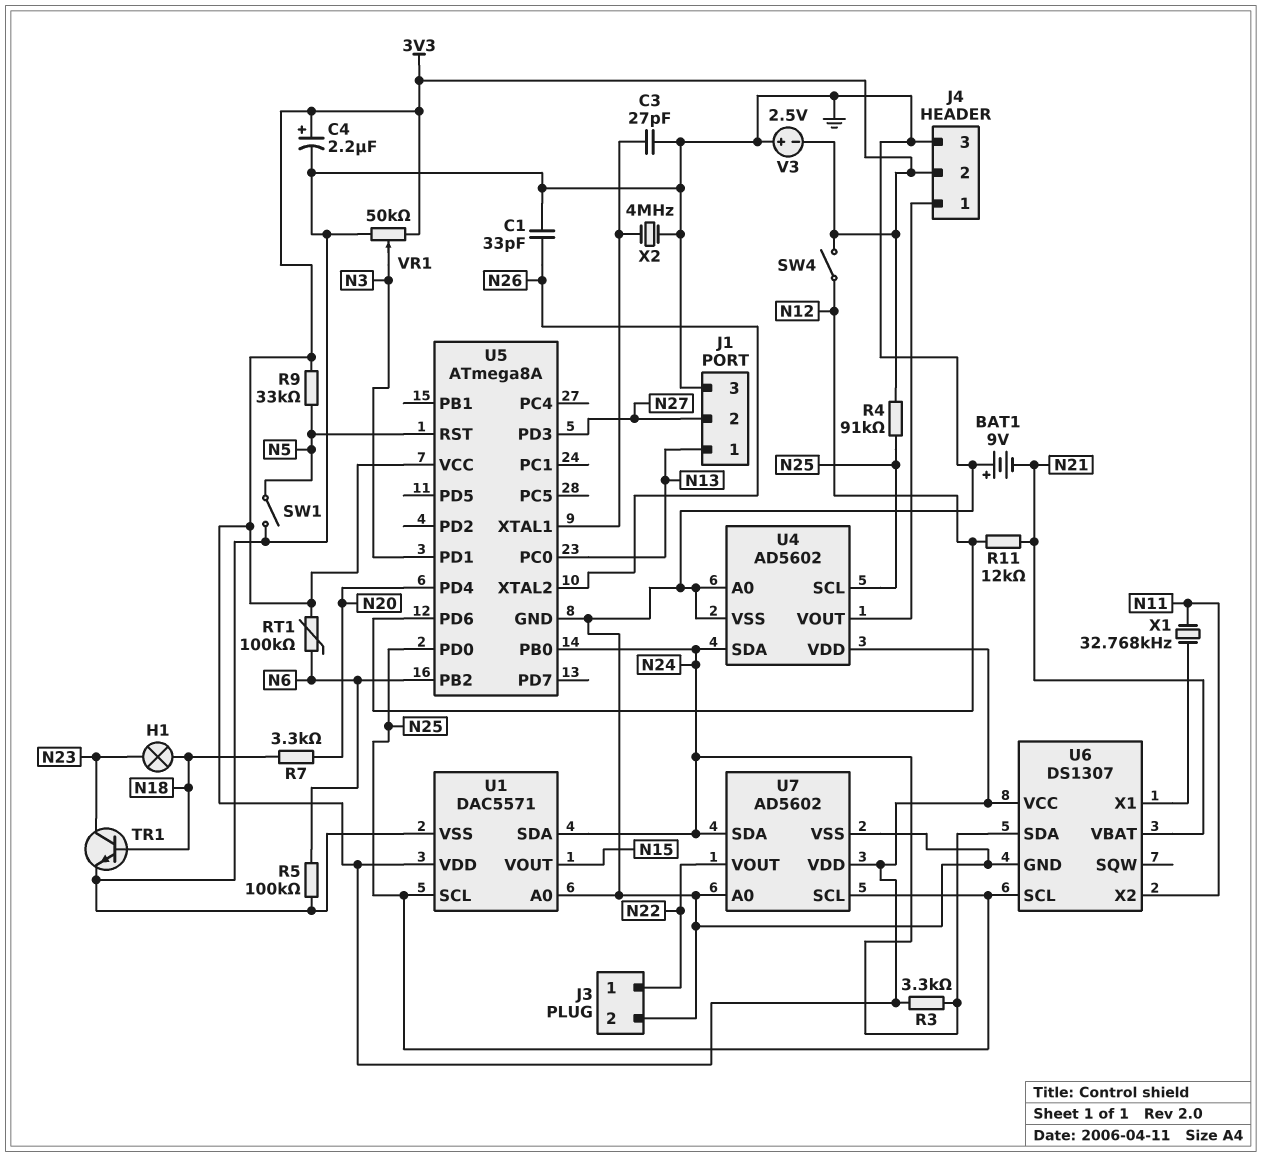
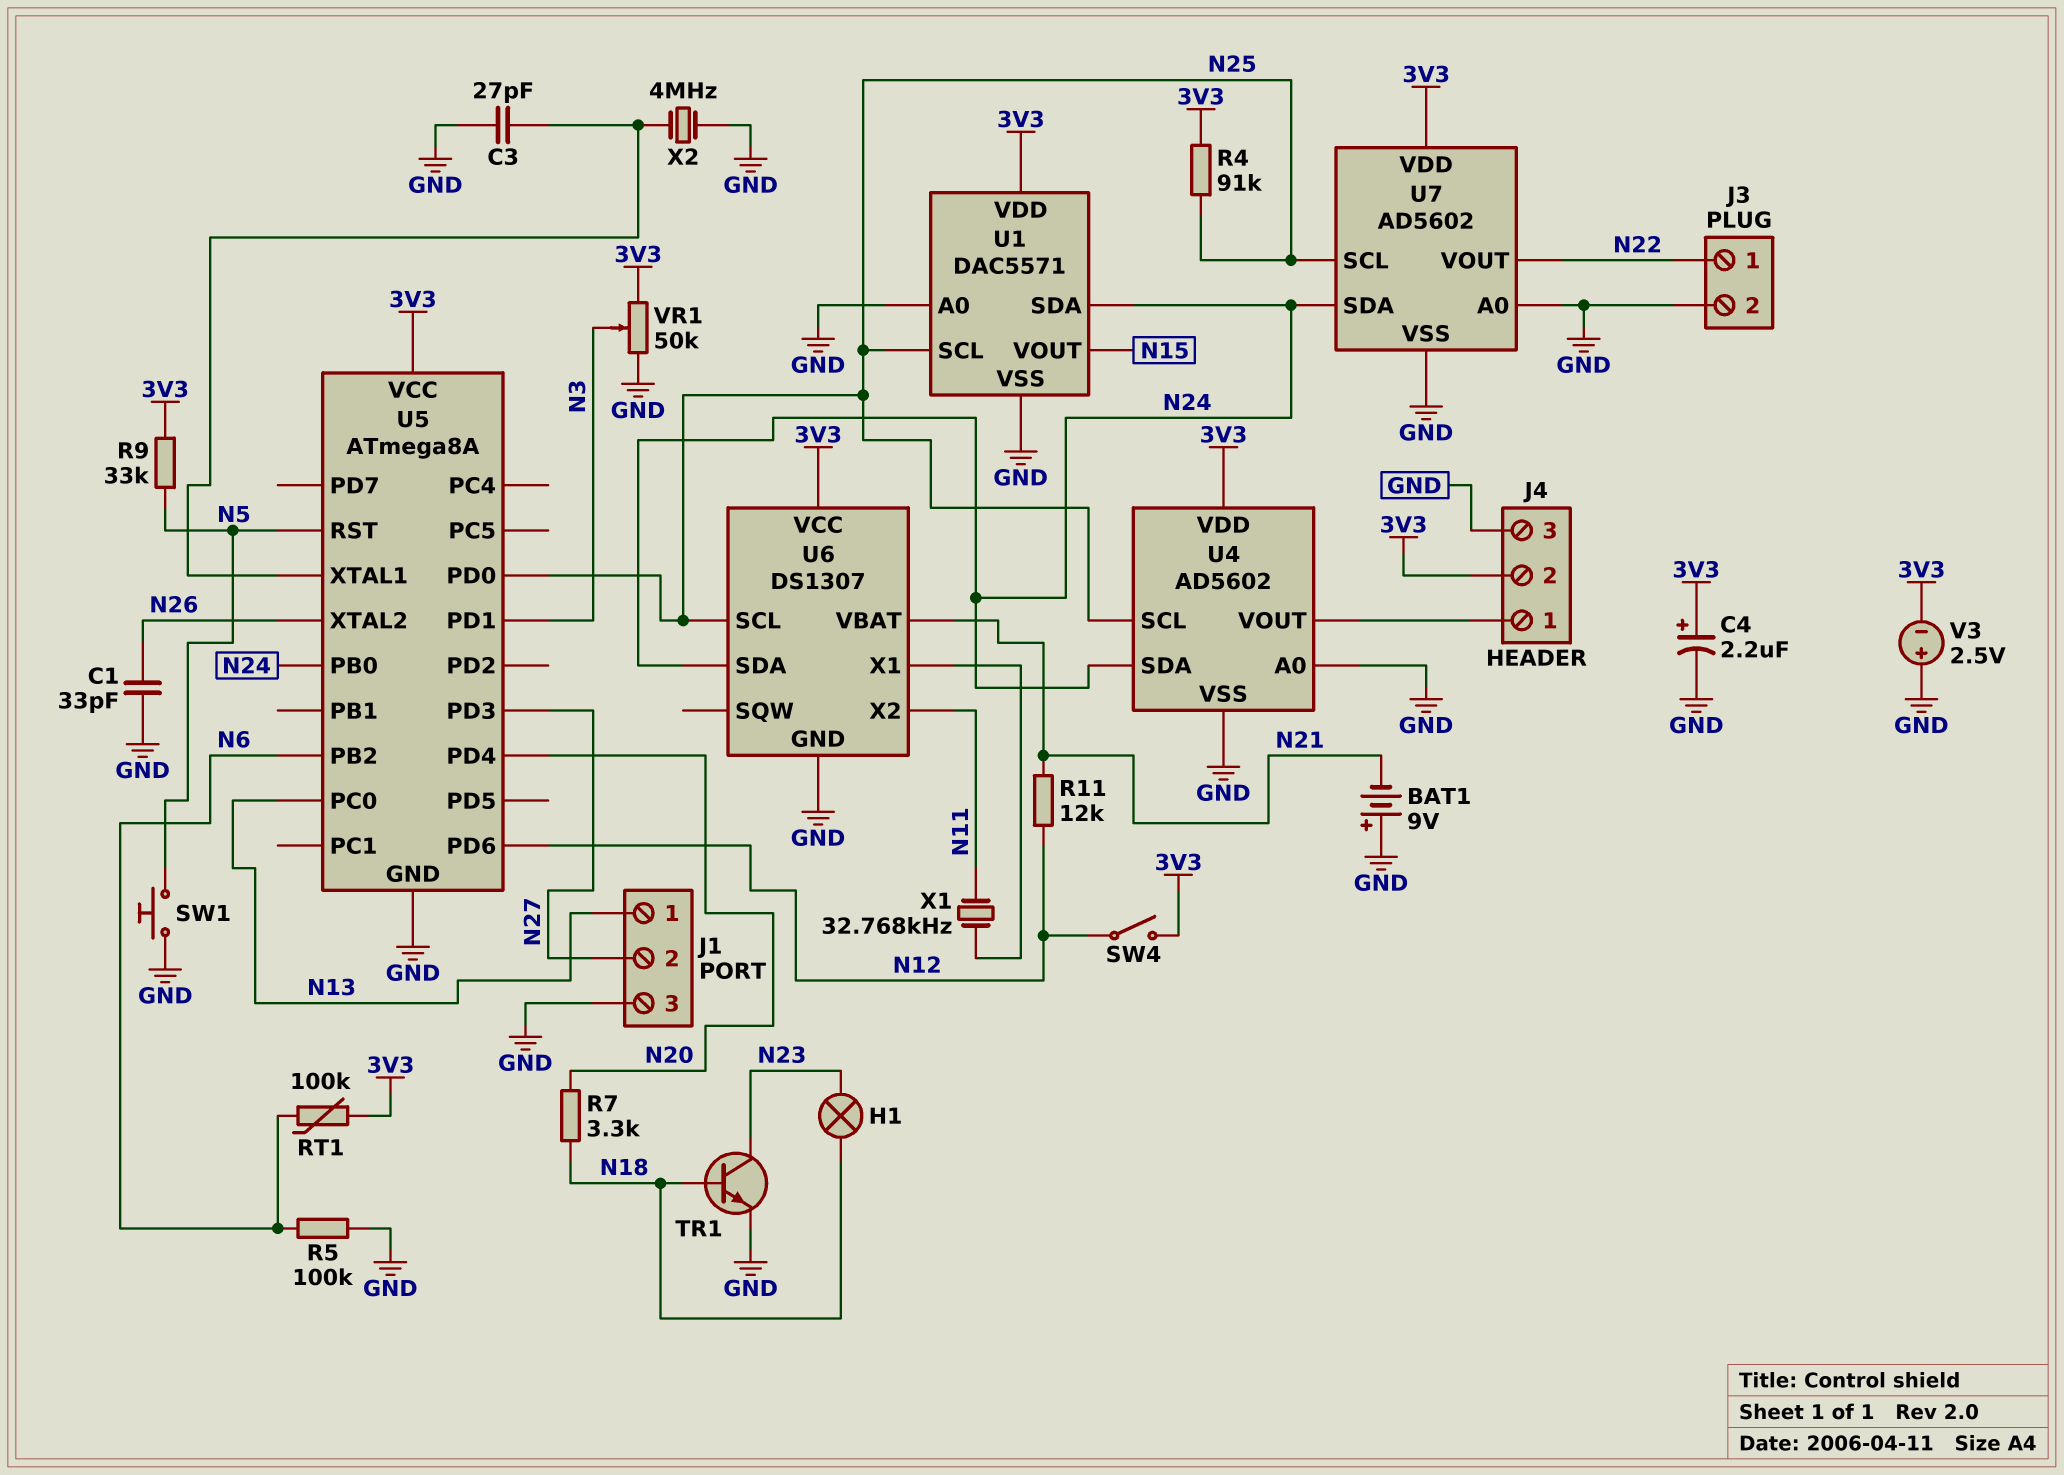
R3: 3.3k (3V3, N24) -> none
SW1: switch (GND, N5) -> button (GND, N5)

